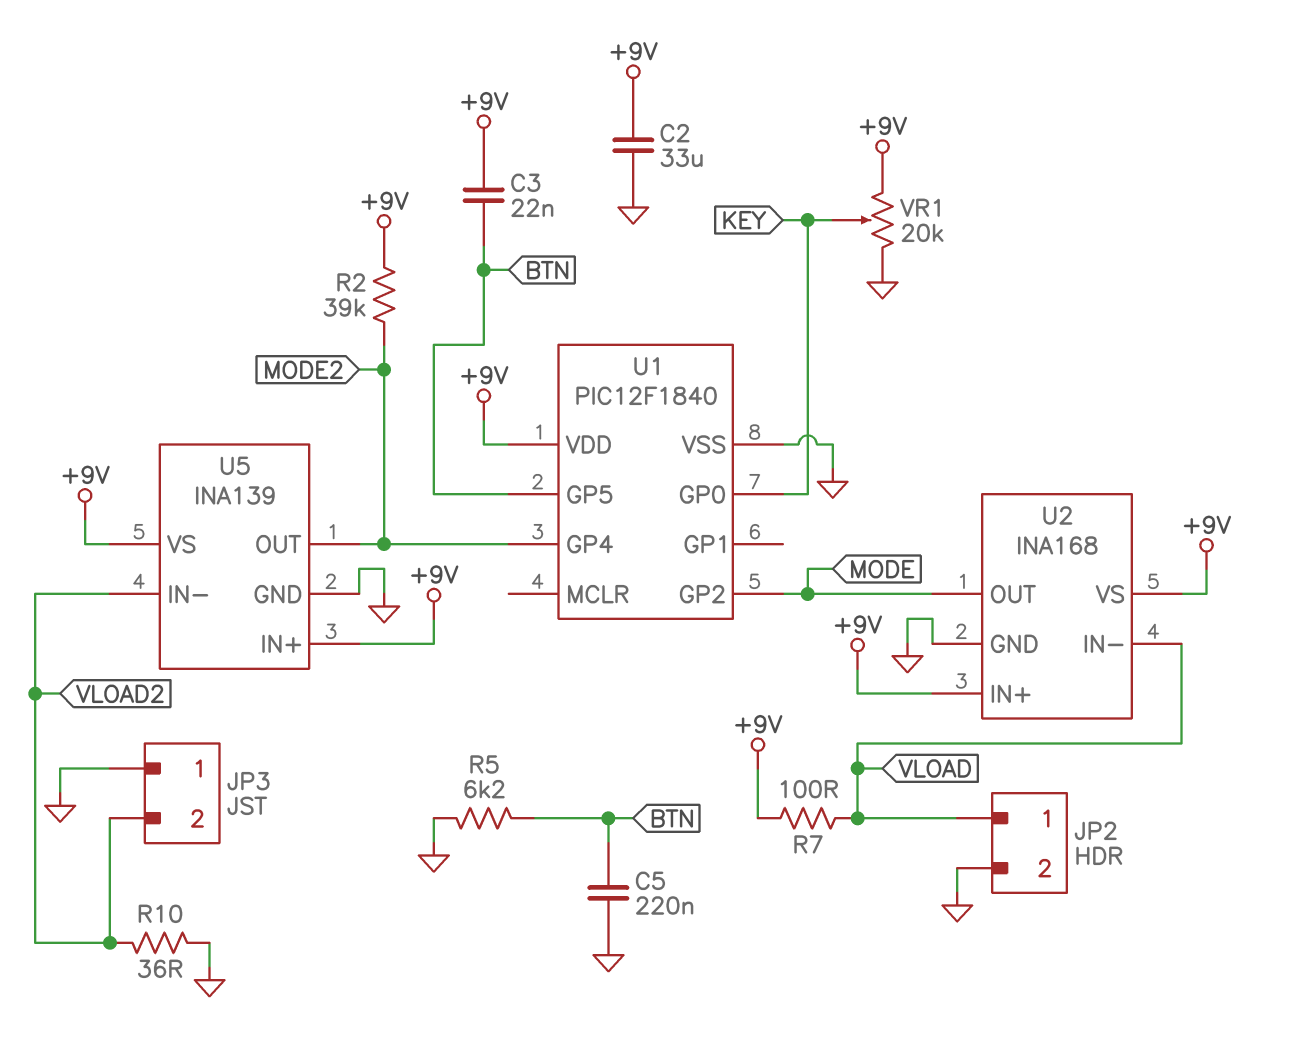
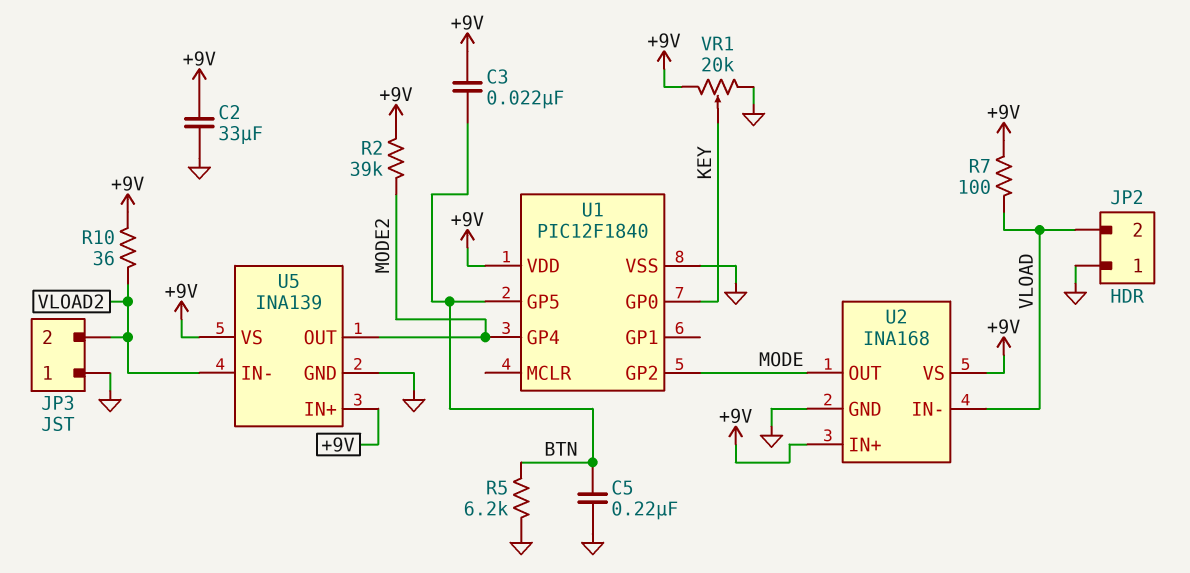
JP2 pin 1: VLOAD -> GND
JP2 pin 2: GND -> VLOAD
R10: 36 (GND, VLOAD2) -> 36 (+9V, VLOAD2)

